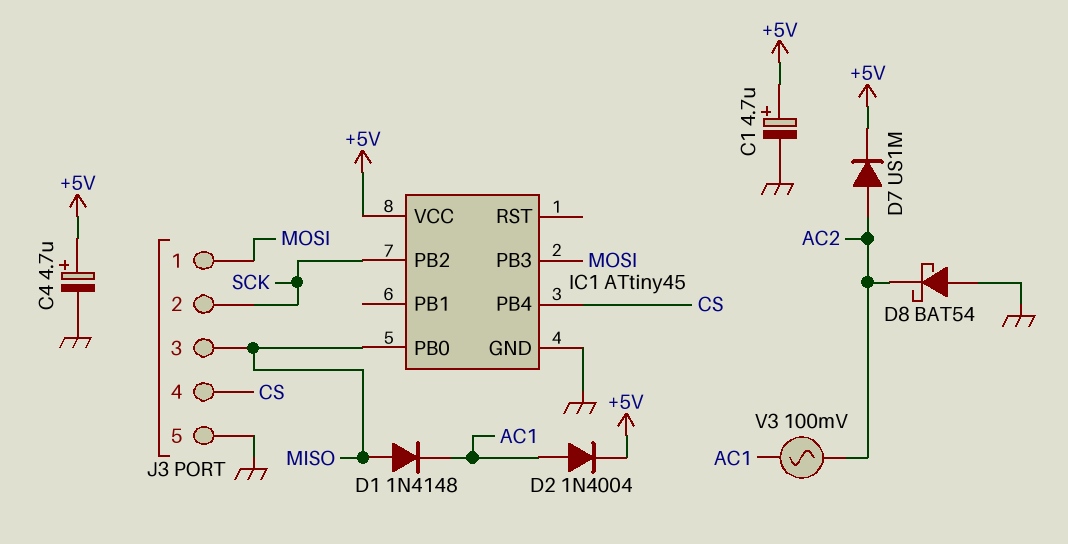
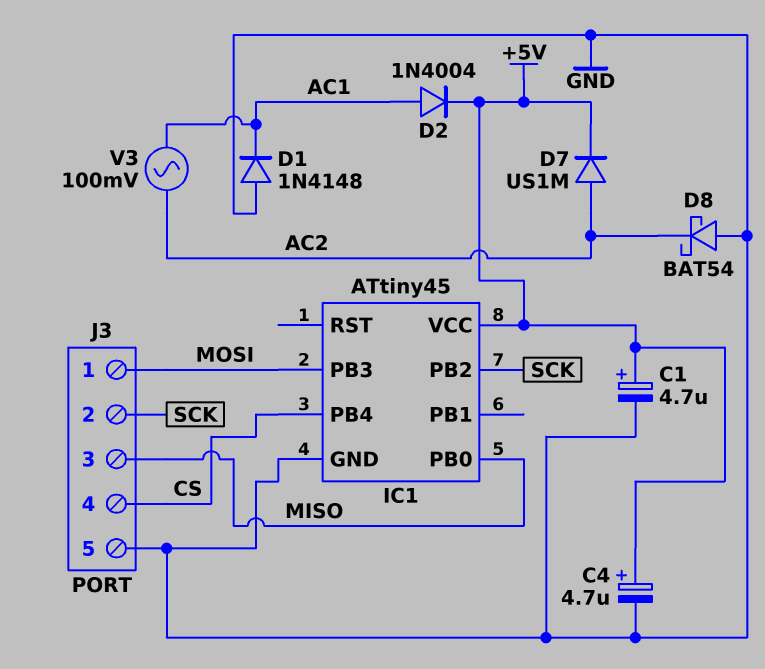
D1: diode 1N4148 (A MISO, K AC1) -> diode 1N4148 (A GND, K AC1)

